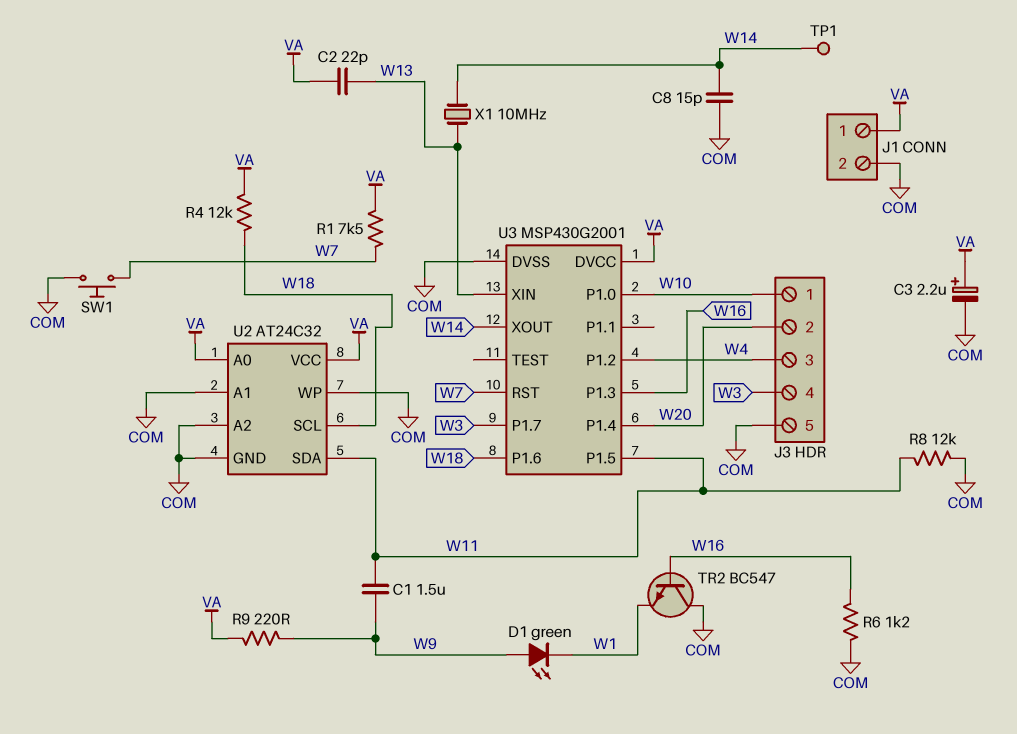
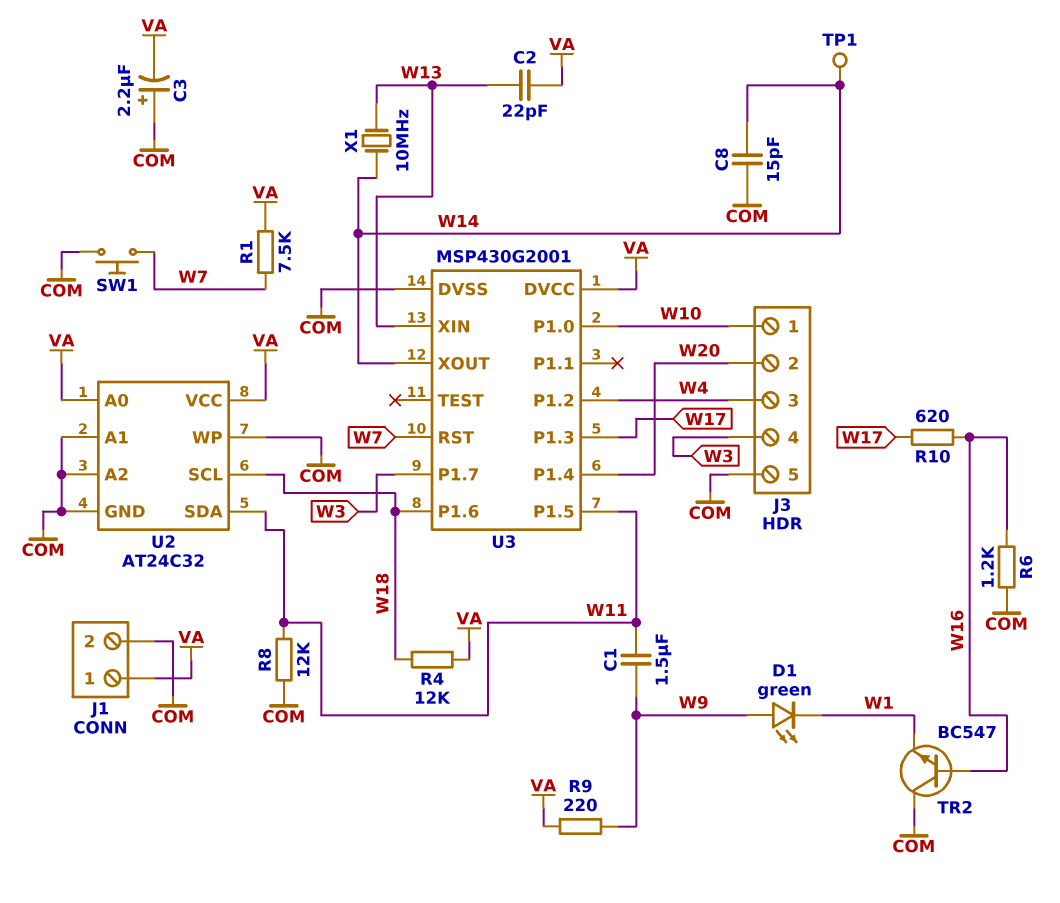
C3: 2.2uF (plus VA, minus COM) -> 2.2uF (plus COM, minus VA)
R10: none -> 620 (W16, W17)
U3 pin P1.3: W16 -> W17

